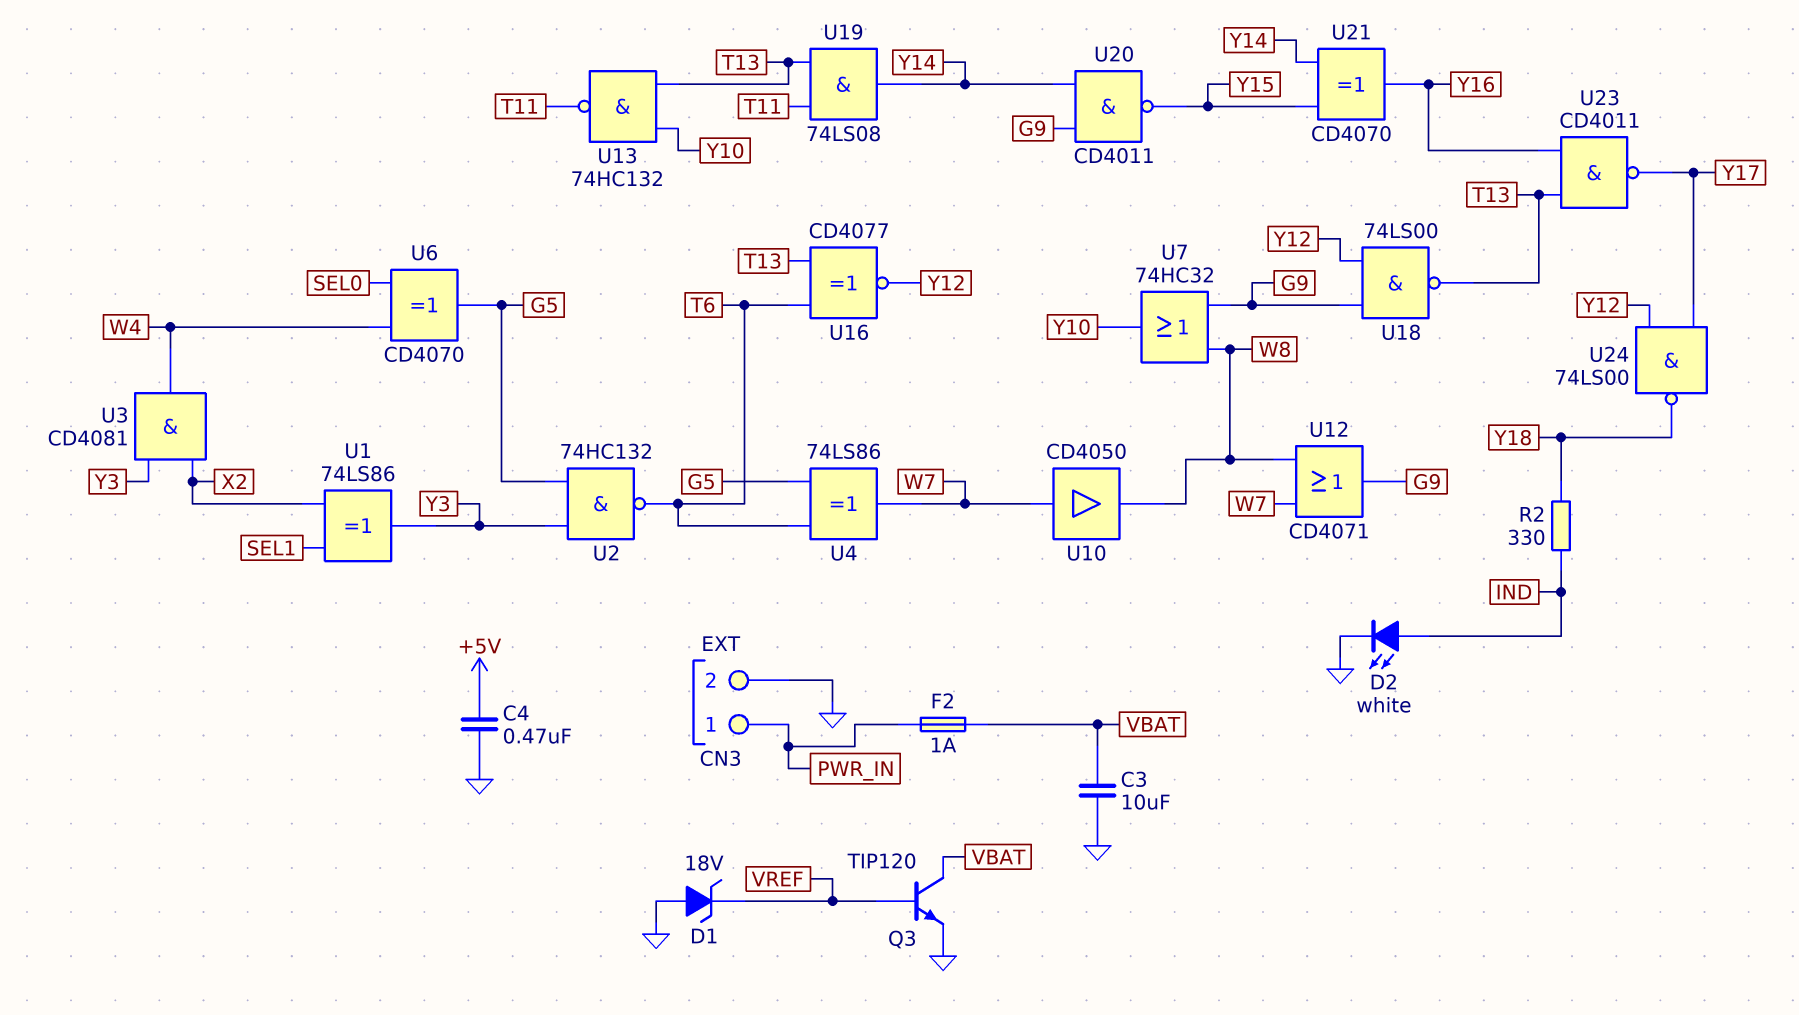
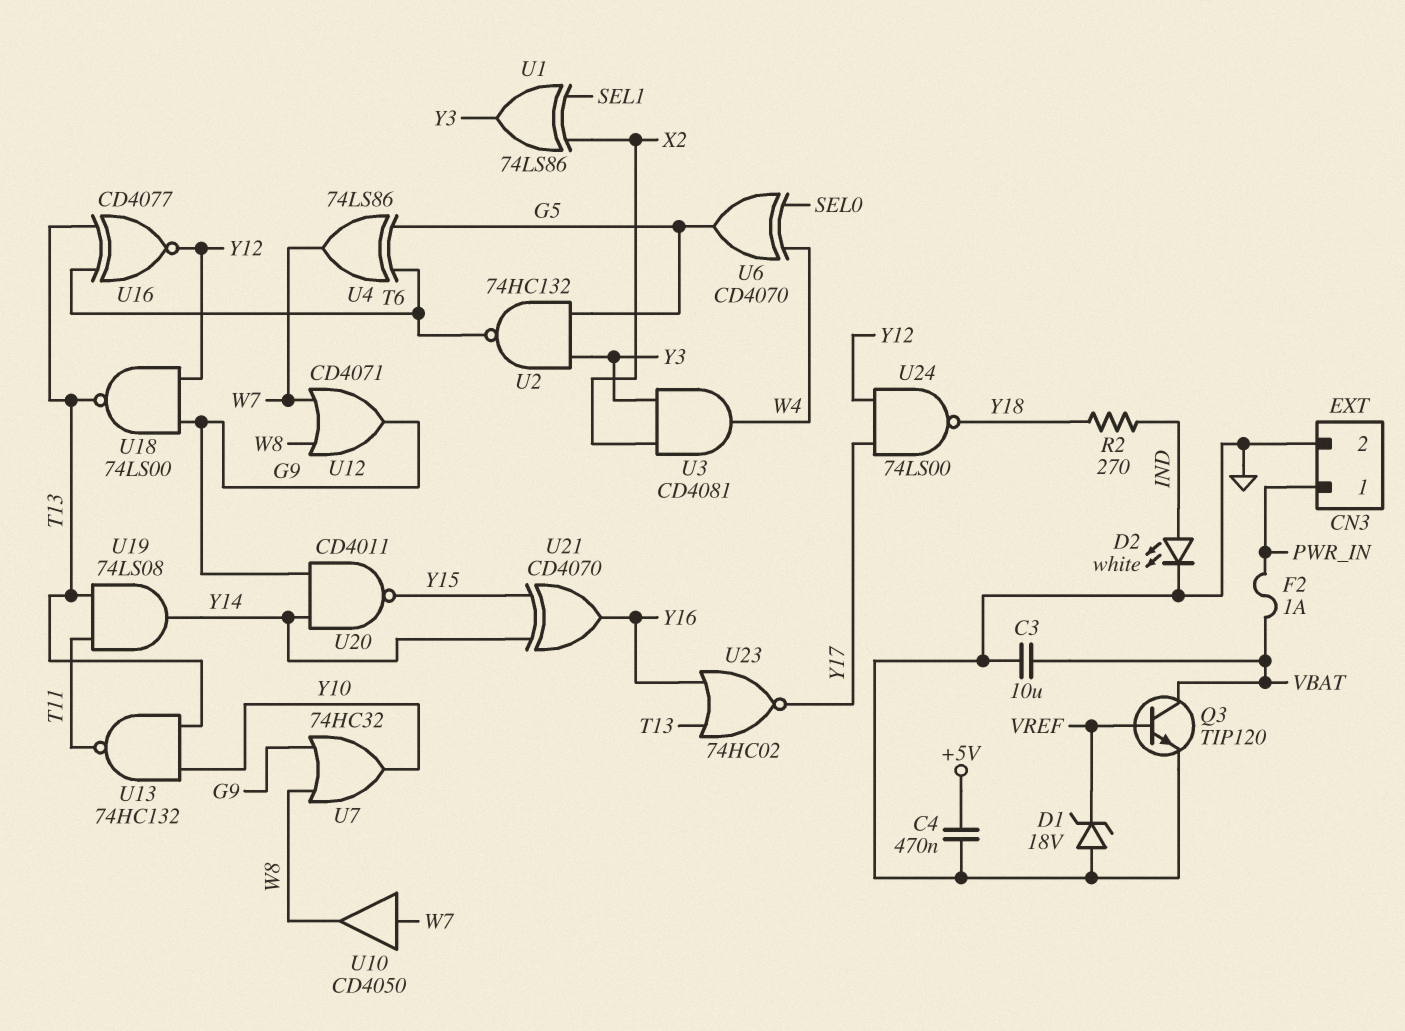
R2: 330 (IND, Y18) -> 270 (IND, Y18)
U23: NAND CD4011 (in T13, in Y16, out Y17) -> NOR 74HC02 (in T13, in Y16, out Y17)

